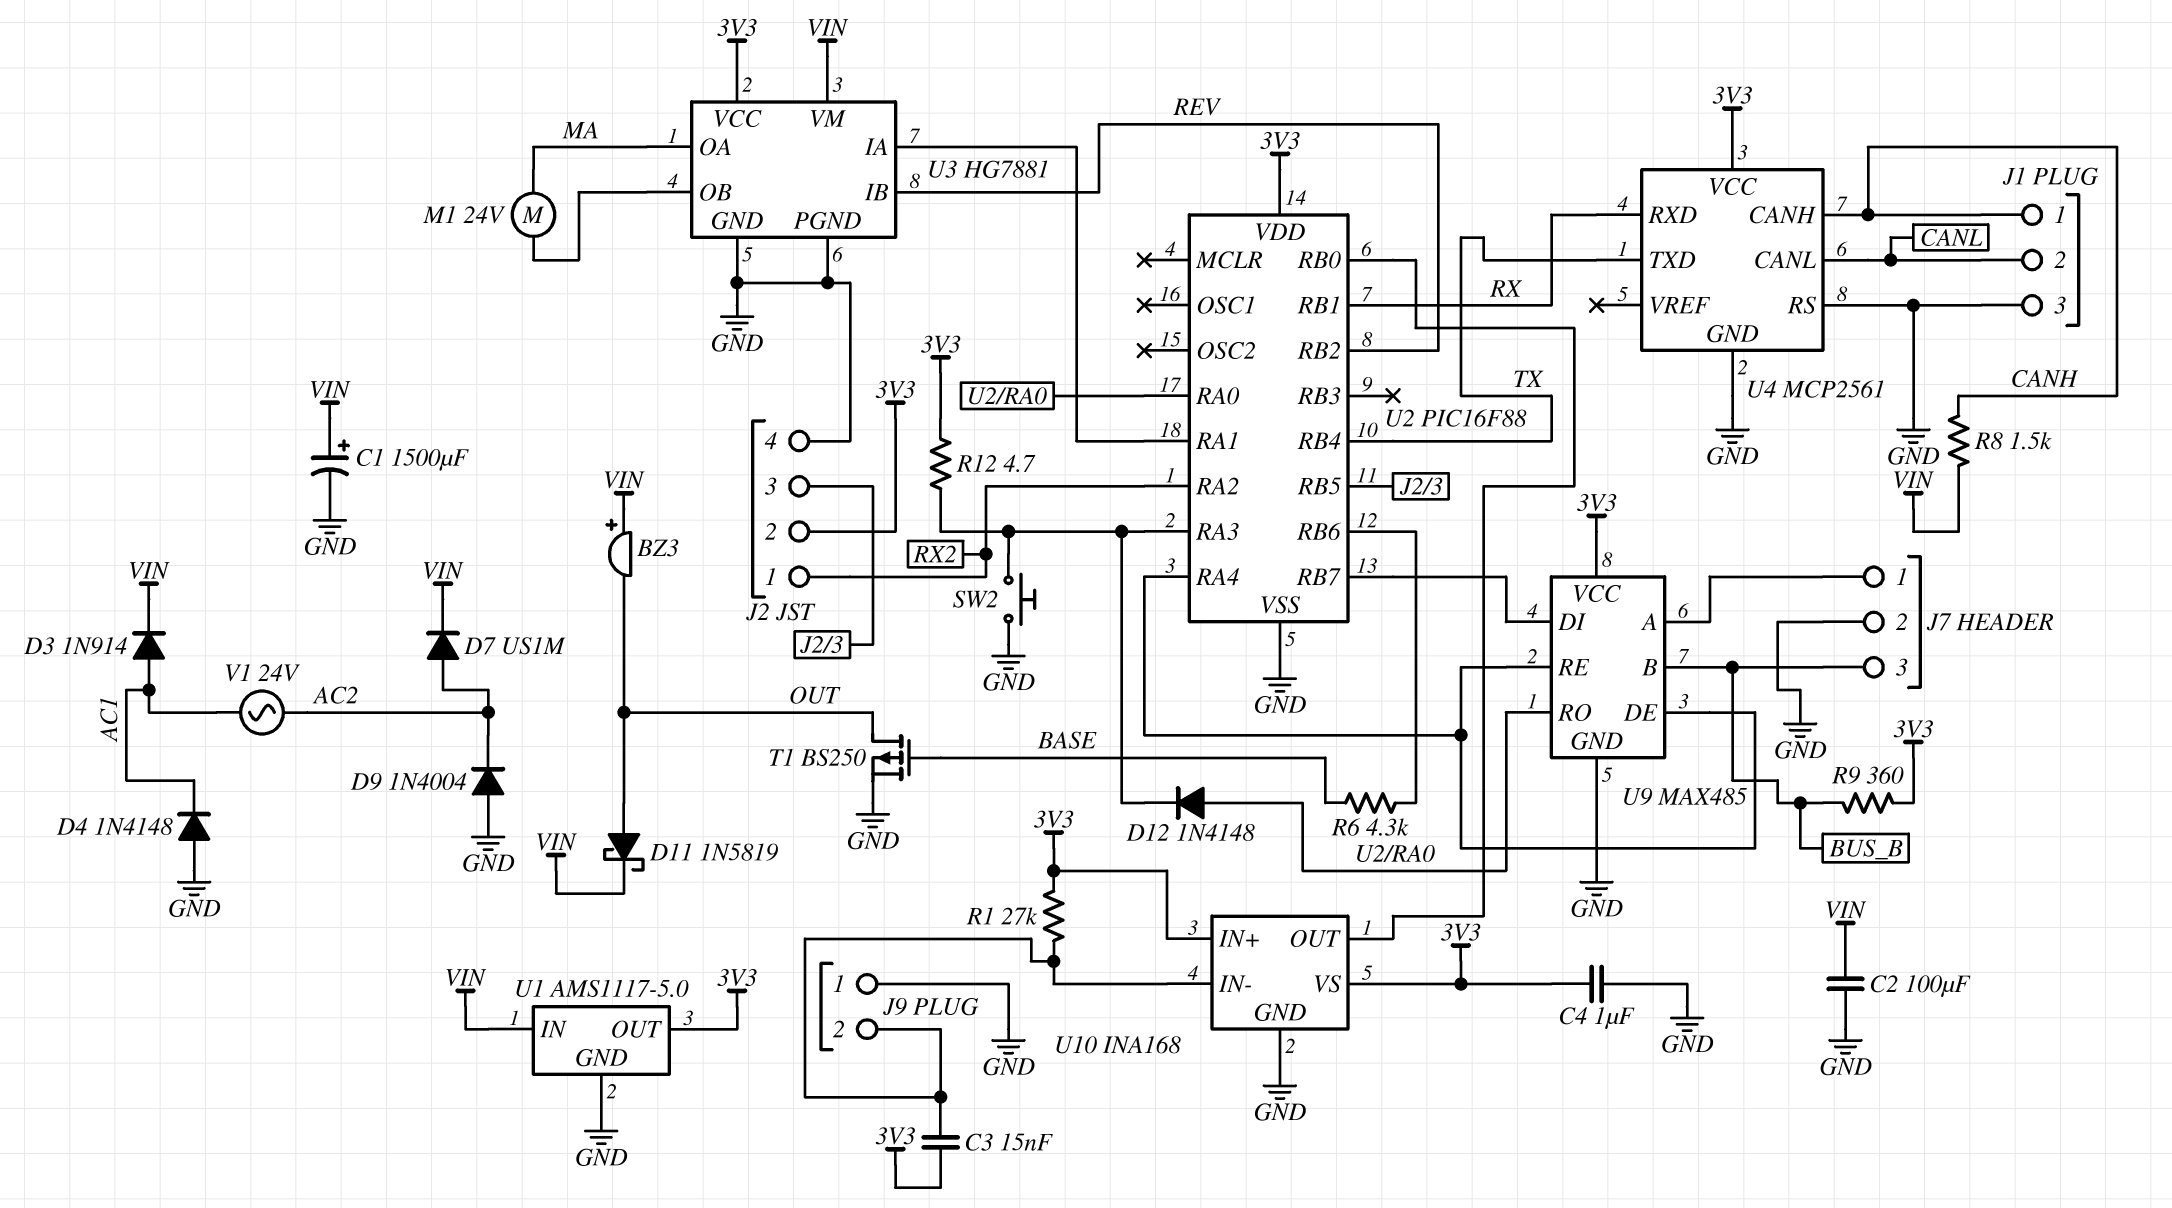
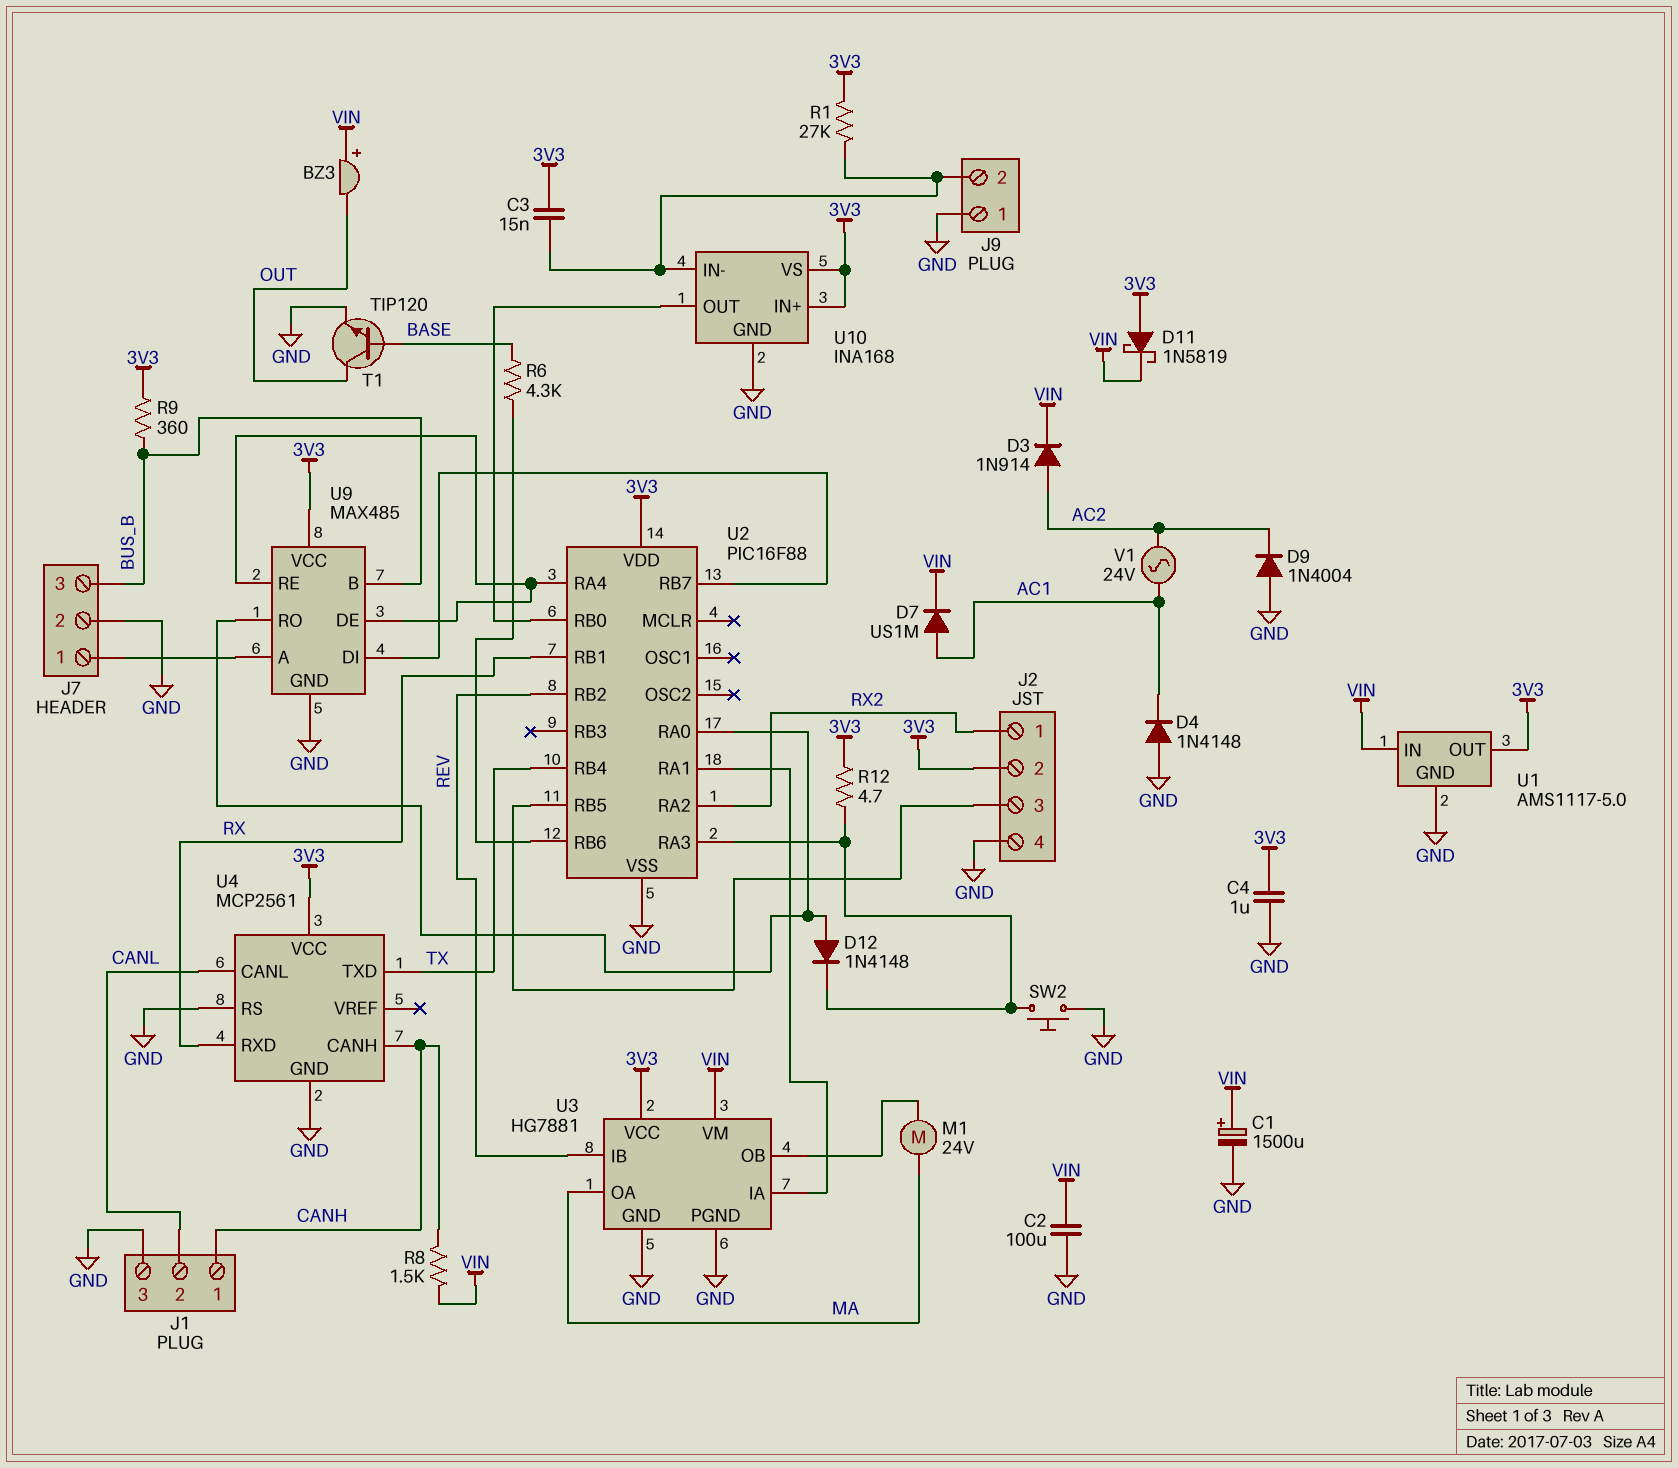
D3: diode 1N914 (A AC1, K VIN) -> diode 1N914 (A AC2, K VIN)
D7: diode US1M (A AC2, K VIN) -> diode US1M (A AC1, K VIN)
D11: schottky 1N5819 (A OUT, K VIN) -> schottky 1N5819 (A 3V3, K VIN)
T1: PMOS BS250 (G BASE, D OUT, S GND) -> NPN TIP120 (B BASE, C OUT, E GND)

